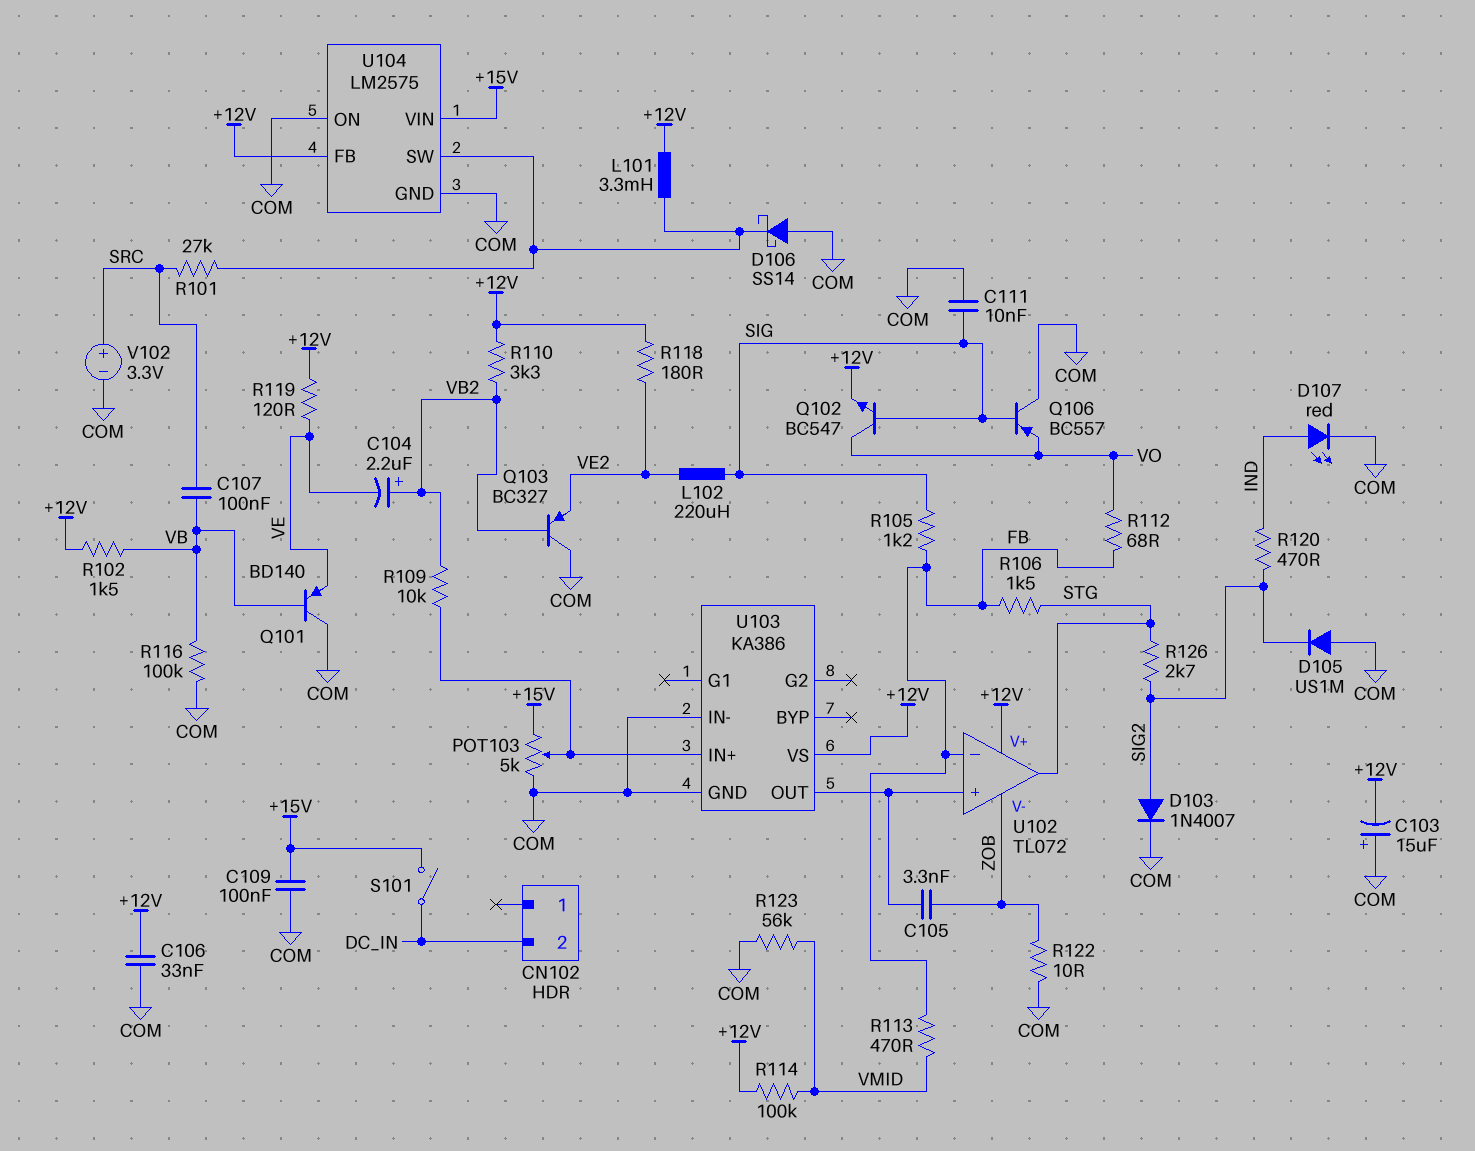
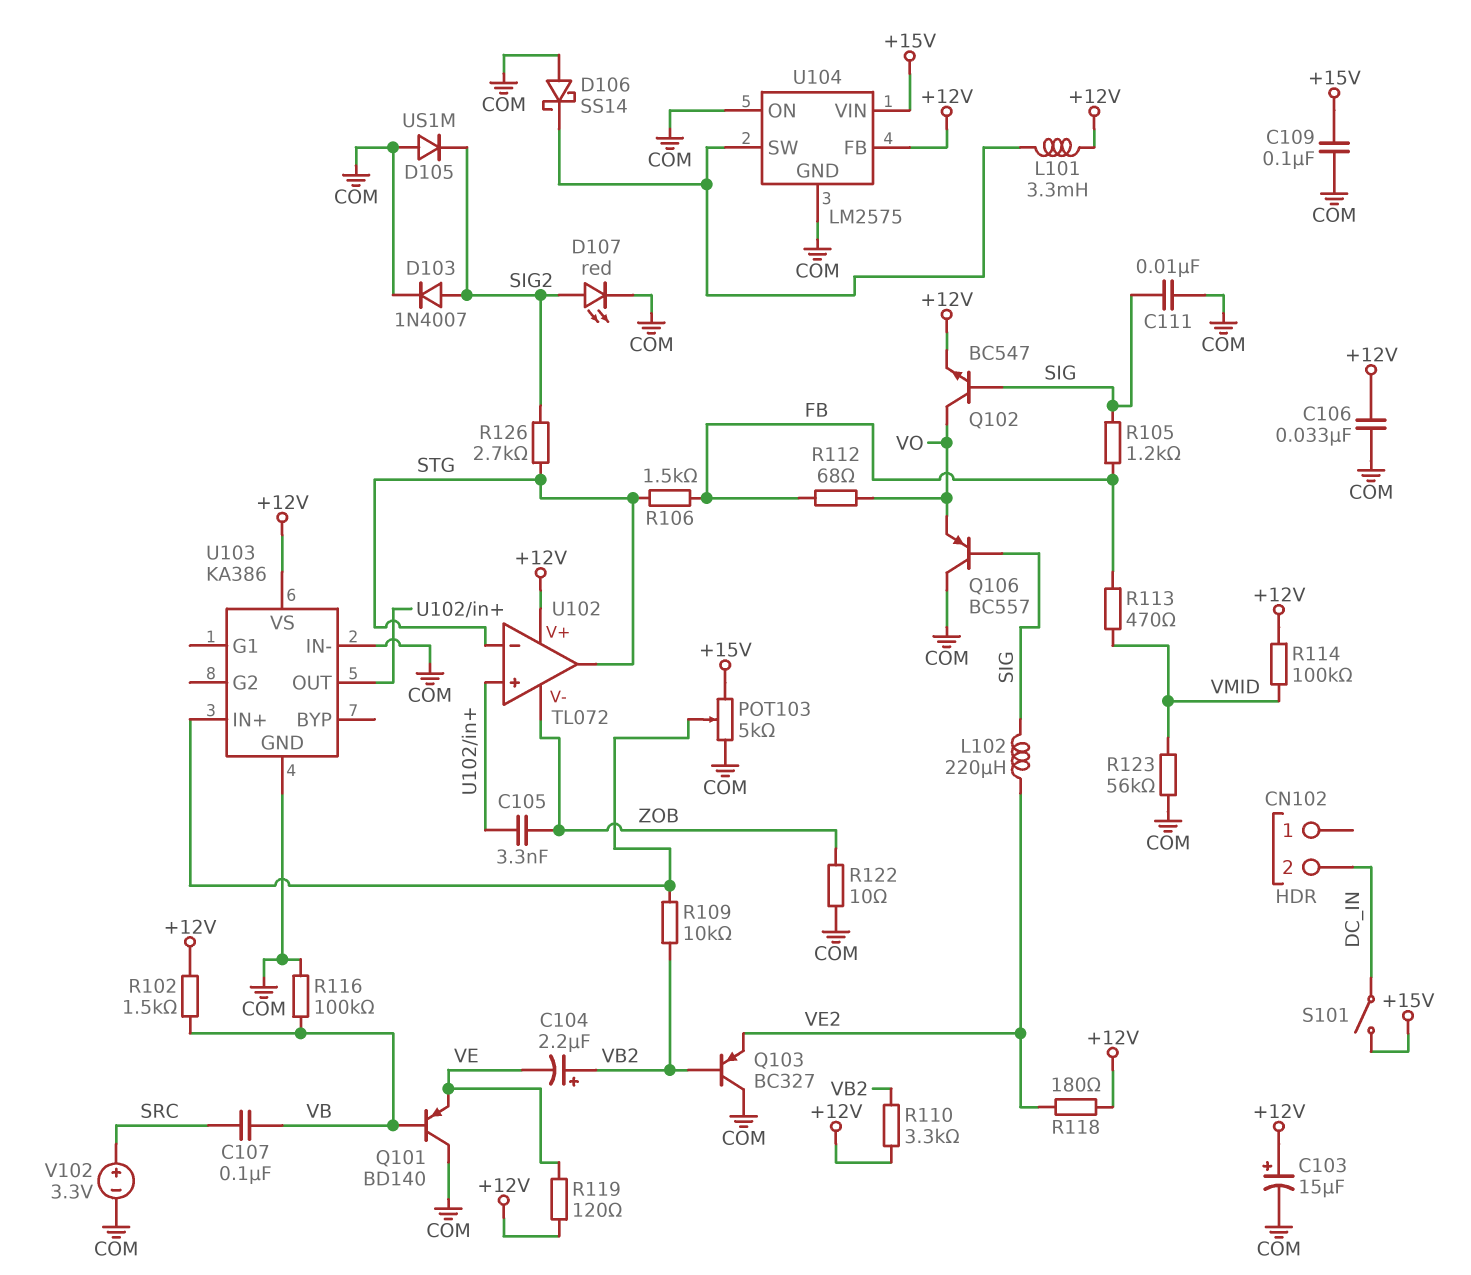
C103: 15uF (plus COM, minus +12V) -> 15uF (plus +12V, minus COM)
D107: LED red (A IND, K COM) -> LED red (A SIG2, K COM)
R101: 27k (SRC, U104/SW) -> none
R120: 470 (IND, SIG2) -> none
U102 pin in-: FB -> STG

